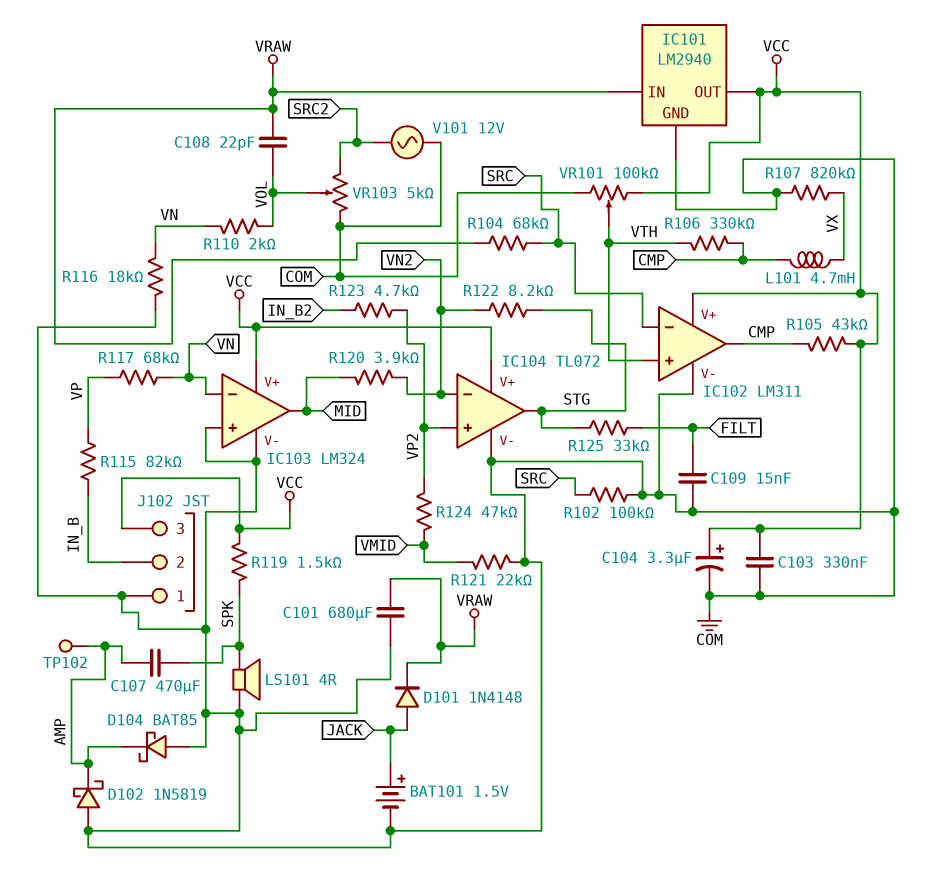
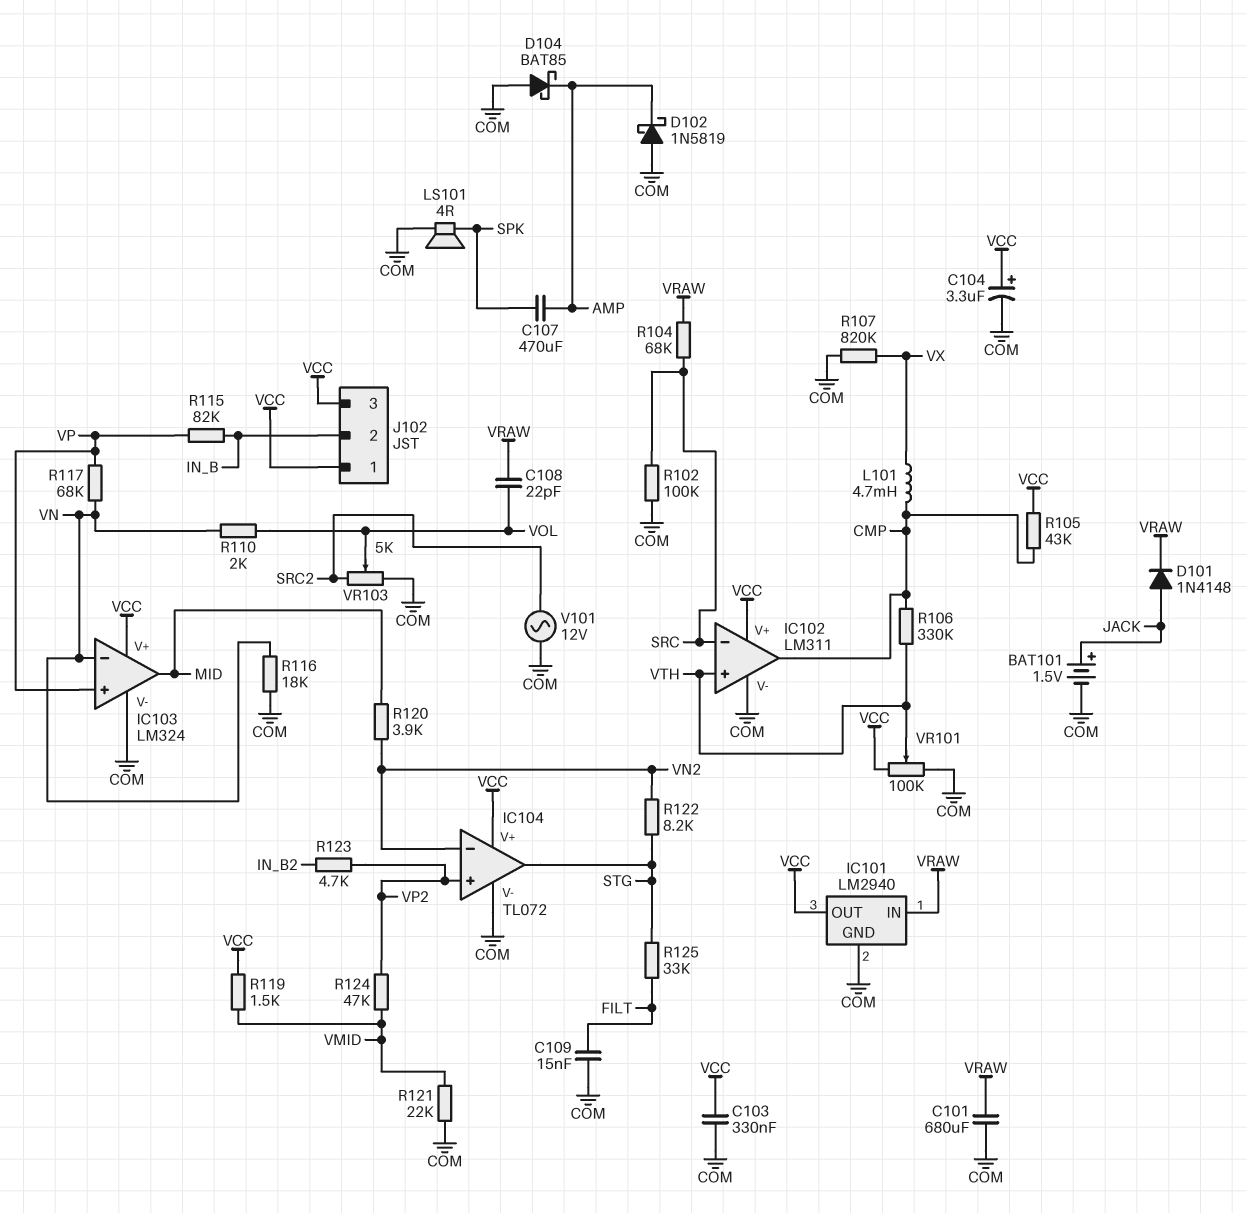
IC103 pin in+: COM -> VP
J102 pin 1: COM -> VCC
R119: 1.5k (SPK, VCC) -> 1.5k (VCC, VMID)
TP102: test point (AMP) -> none

